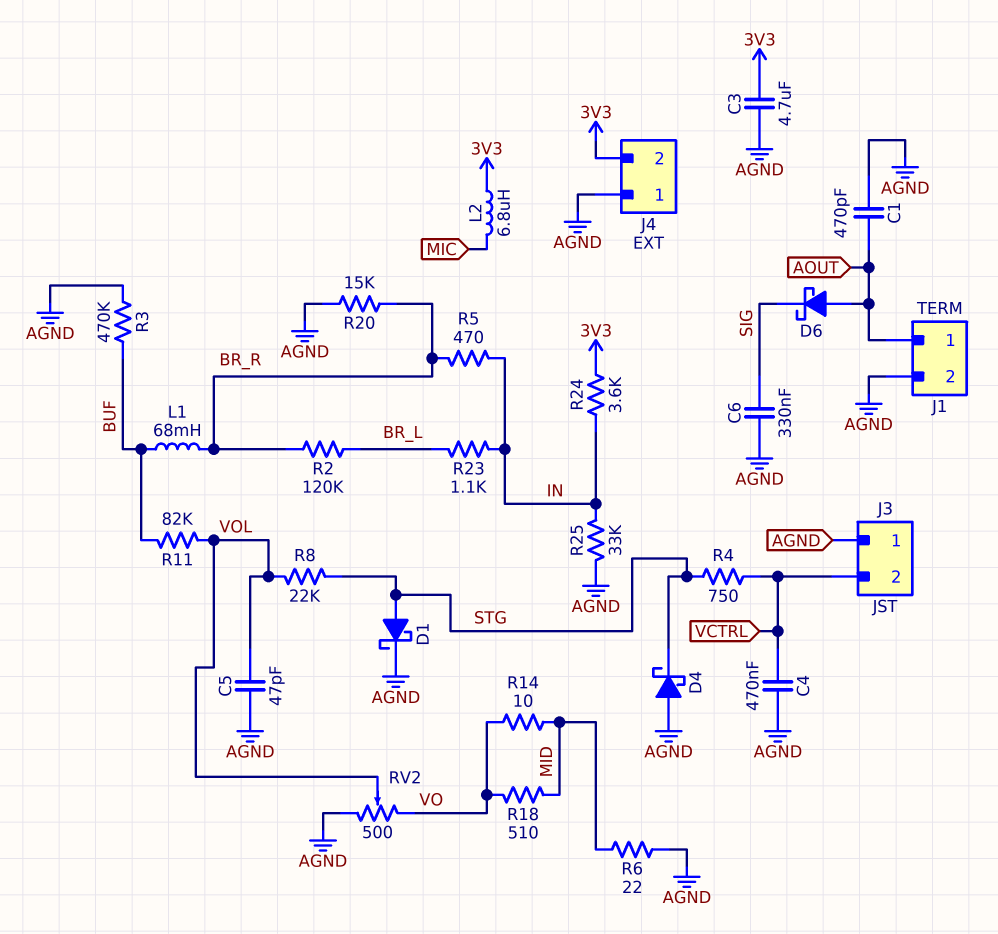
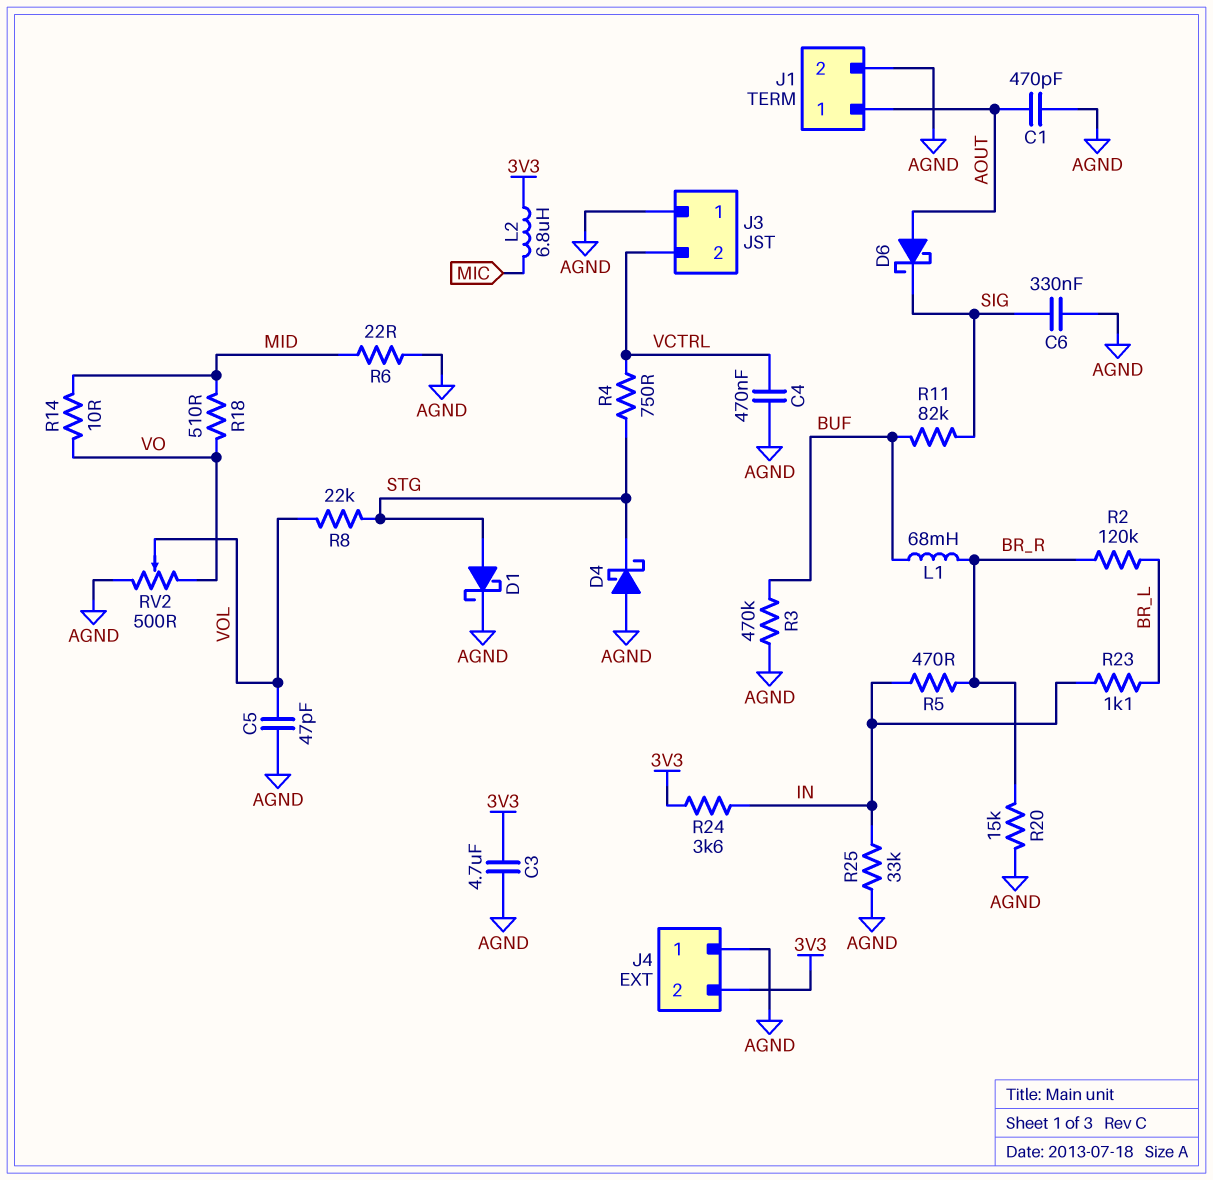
R11: 82k (BUF, VOL) -> 82k (BUF, SIG)

